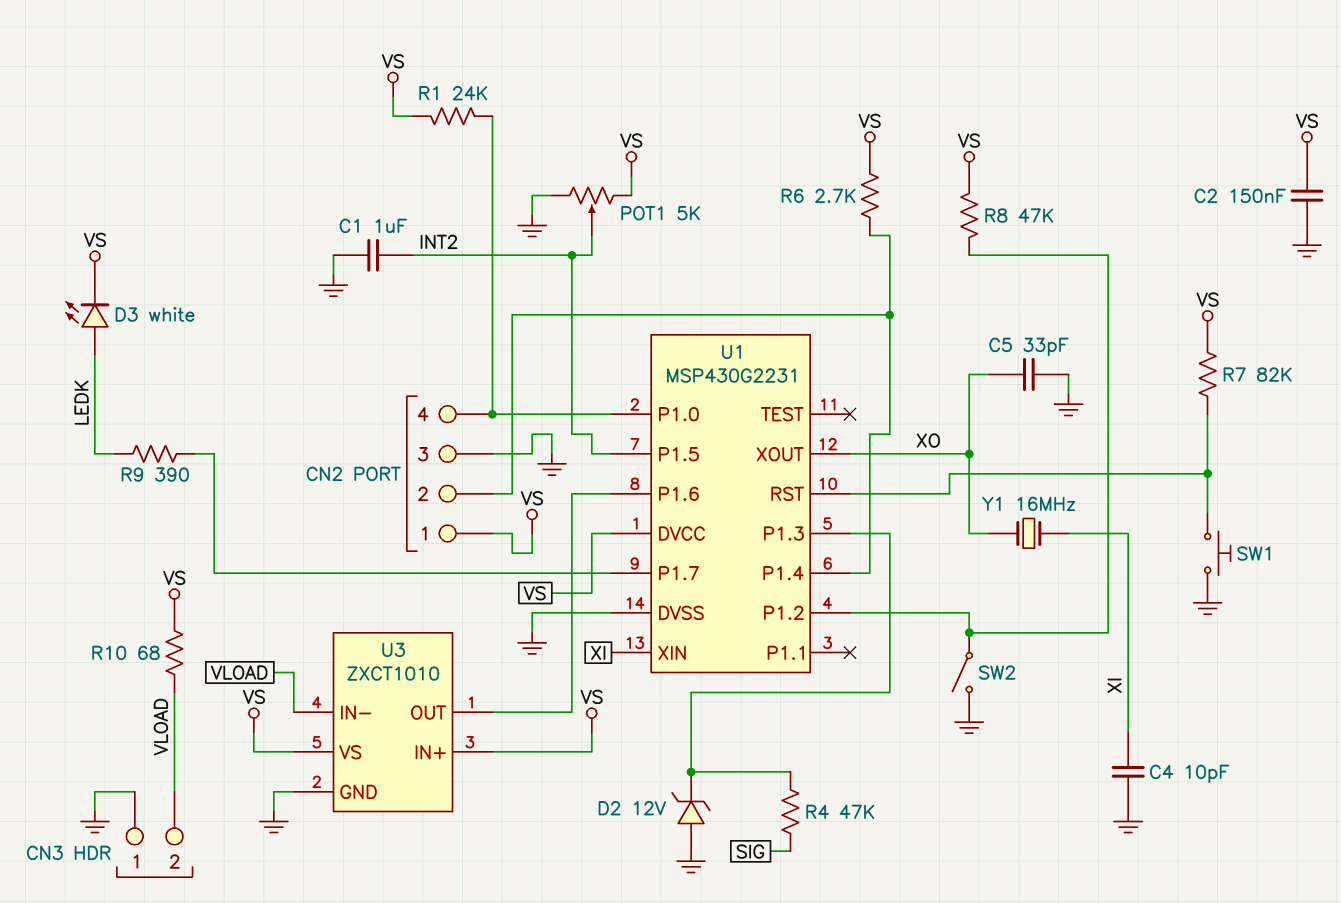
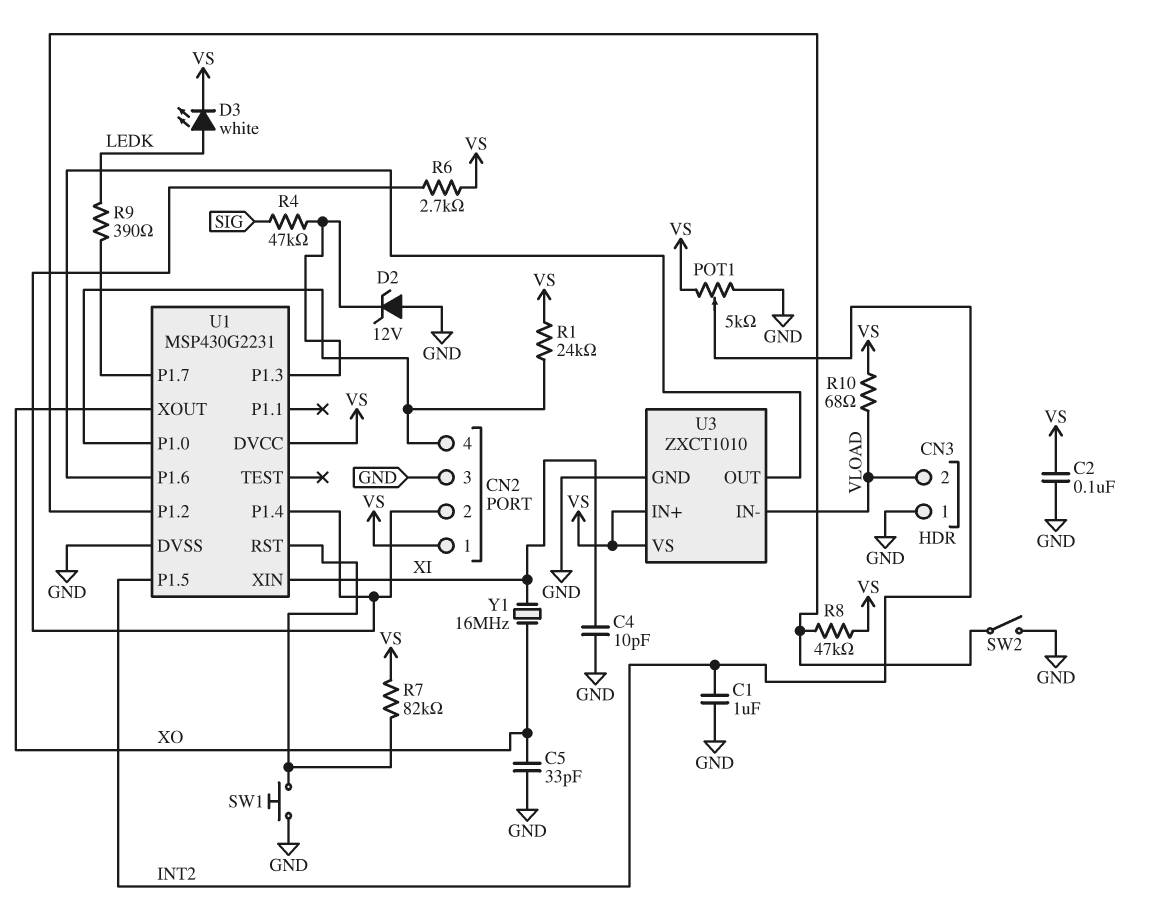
C2: 150nF (GND, VS) -> 100nF (GND, VS)

